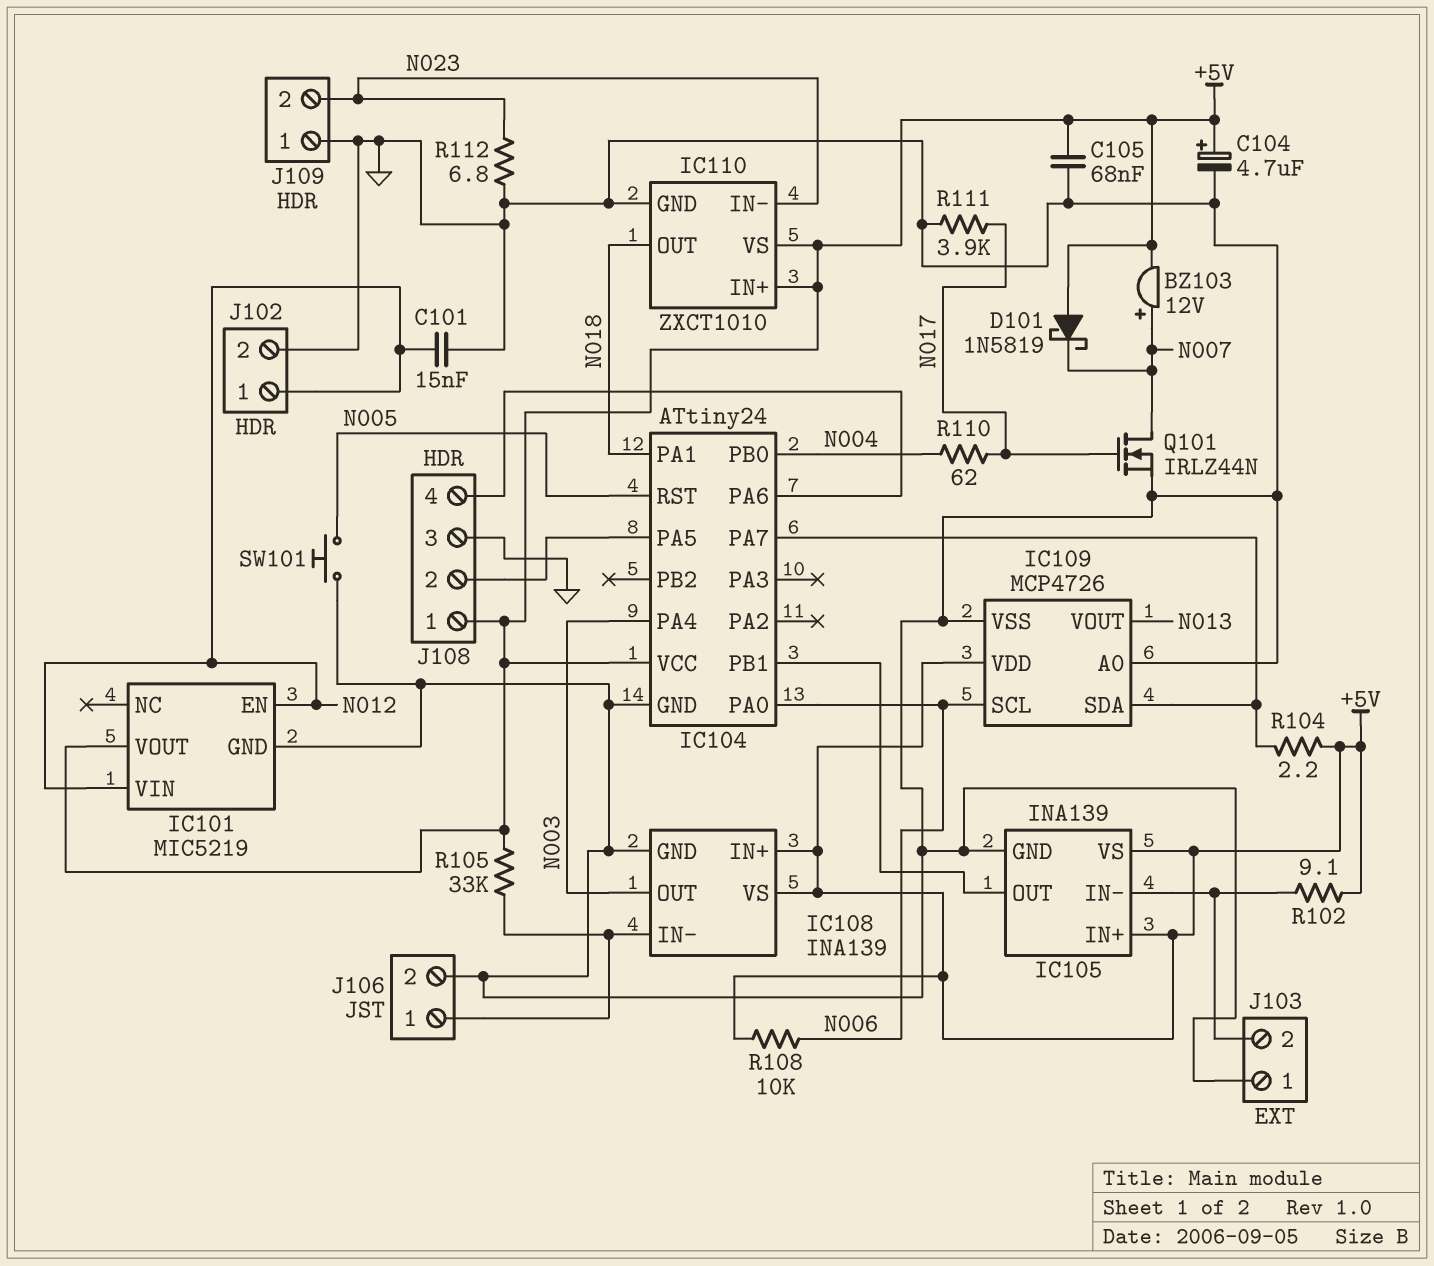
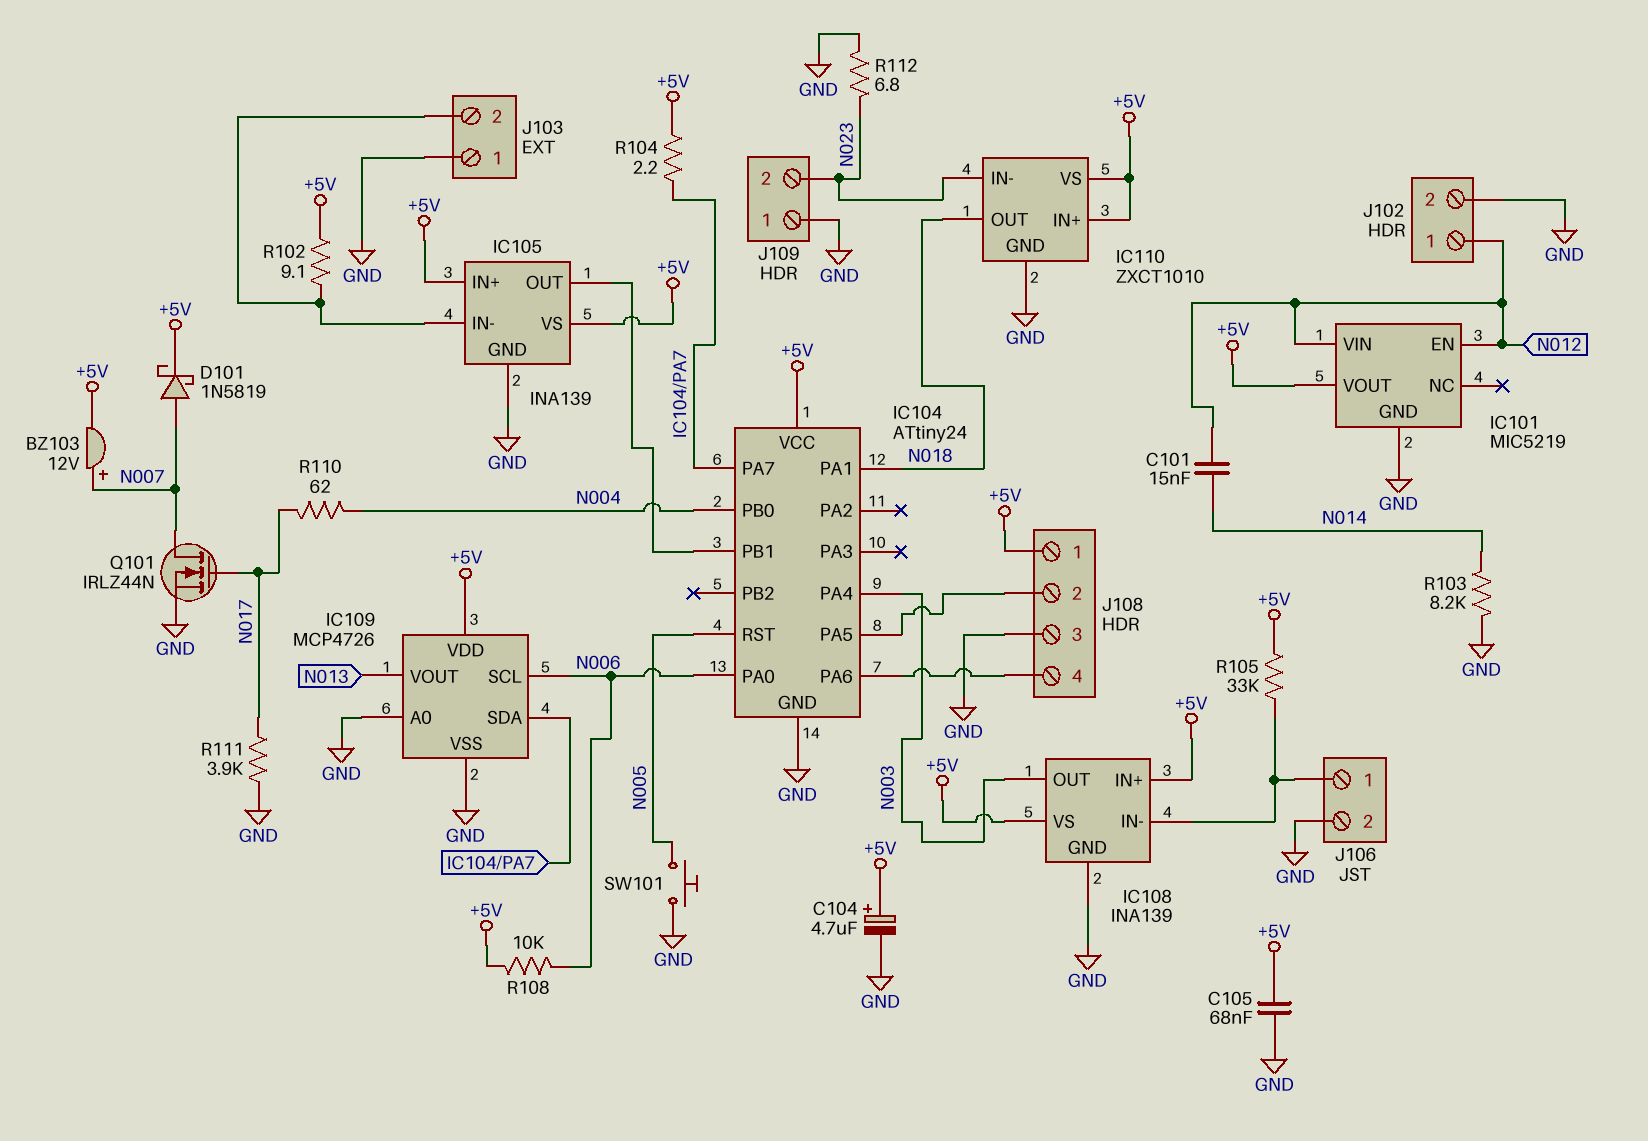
C101: 15nF (GND, N012) -> 15nF (N012, N014)
D101: schottky 1N5819 (A +5V, K N007) -> schottky 1N5819 (A N007, K +5V)
R103: none -> 8.2k (GND, N014)

